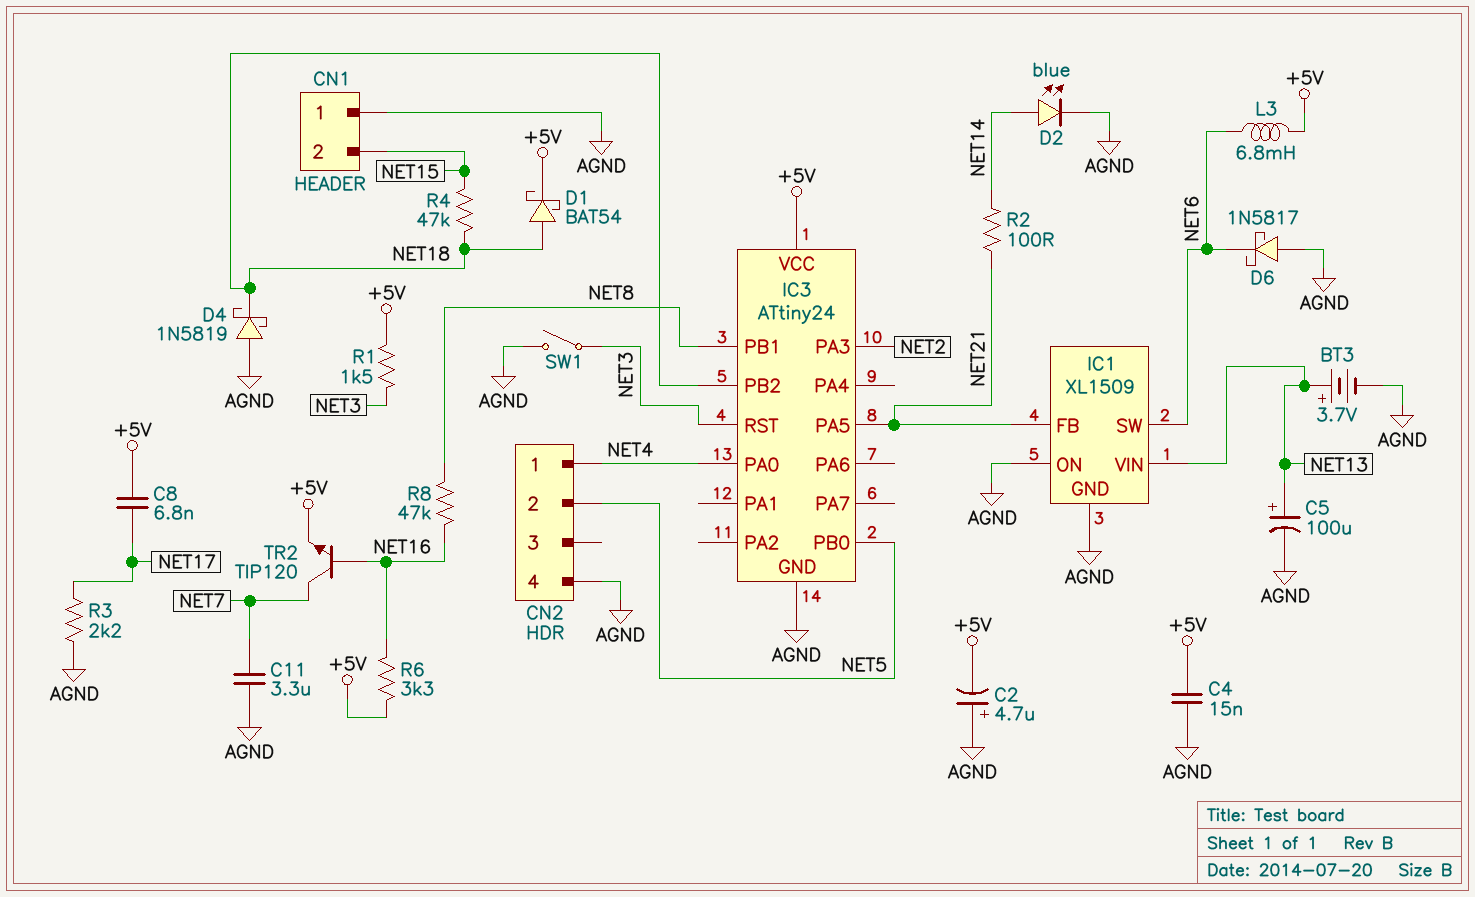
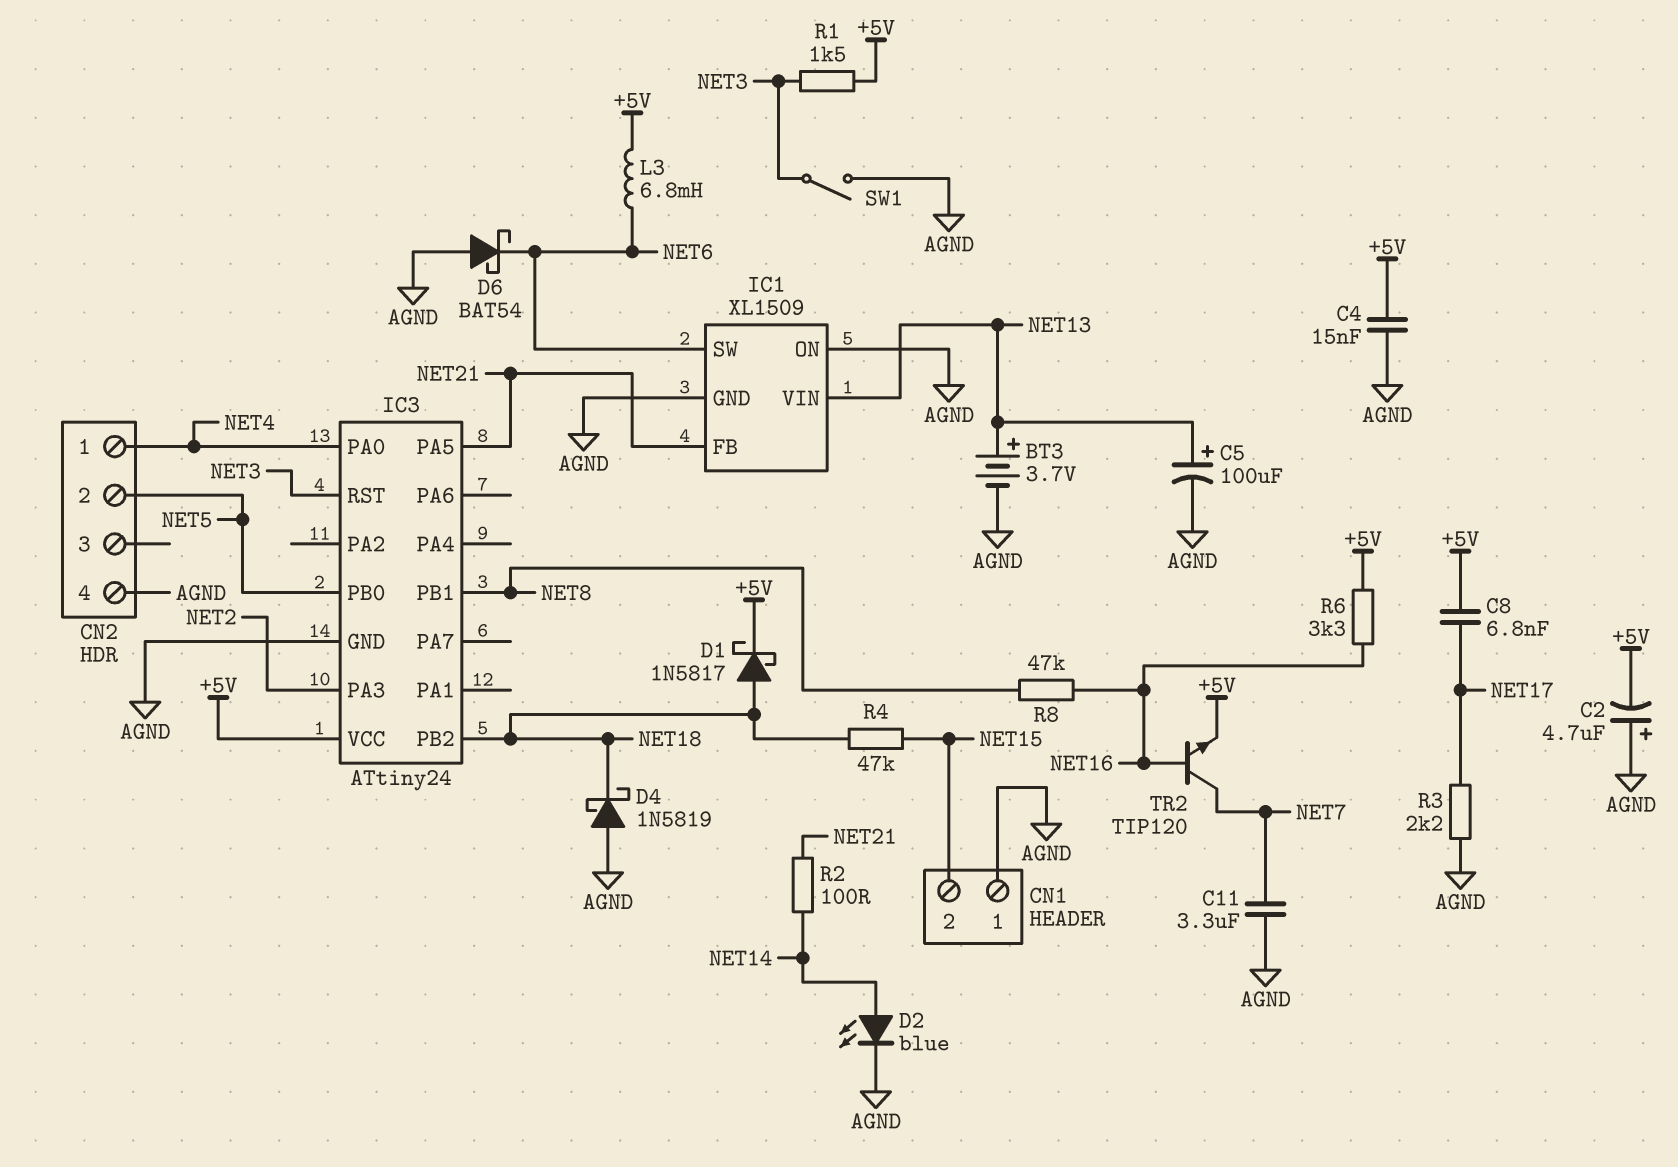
D1: schottky BAT54 (A NET18, K +5V) -> schottky 1N5817 (A NET18, K +5V)
D6: schottky 1N5817 (A AGND, K NET6) -> schottky BAT54 (A AGND, K NET6)

